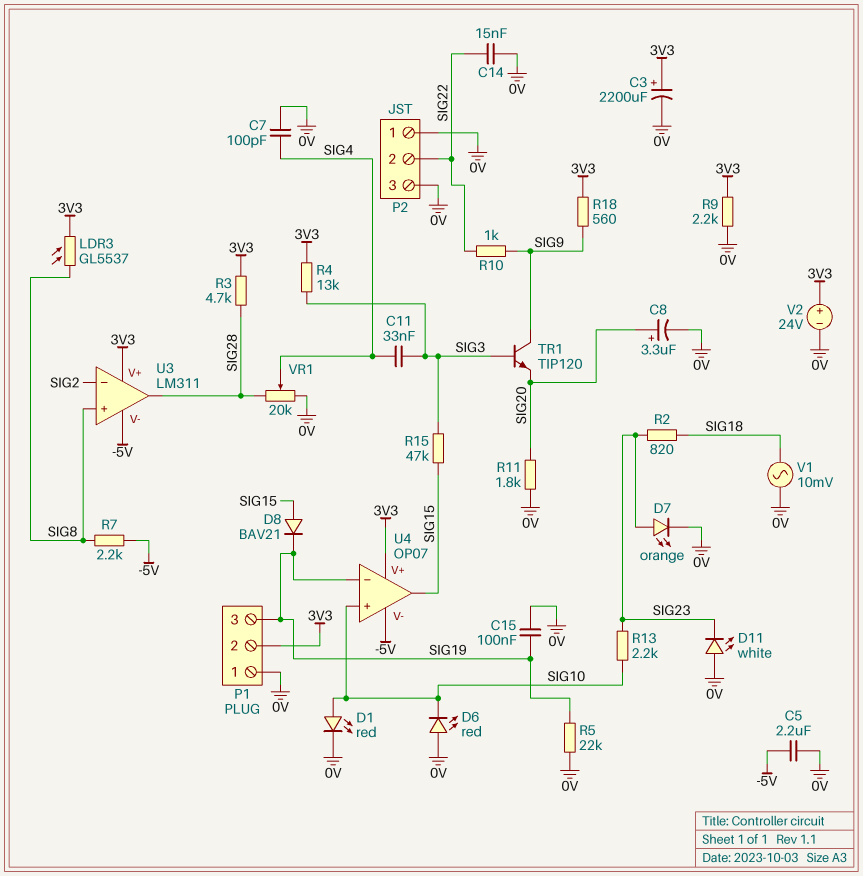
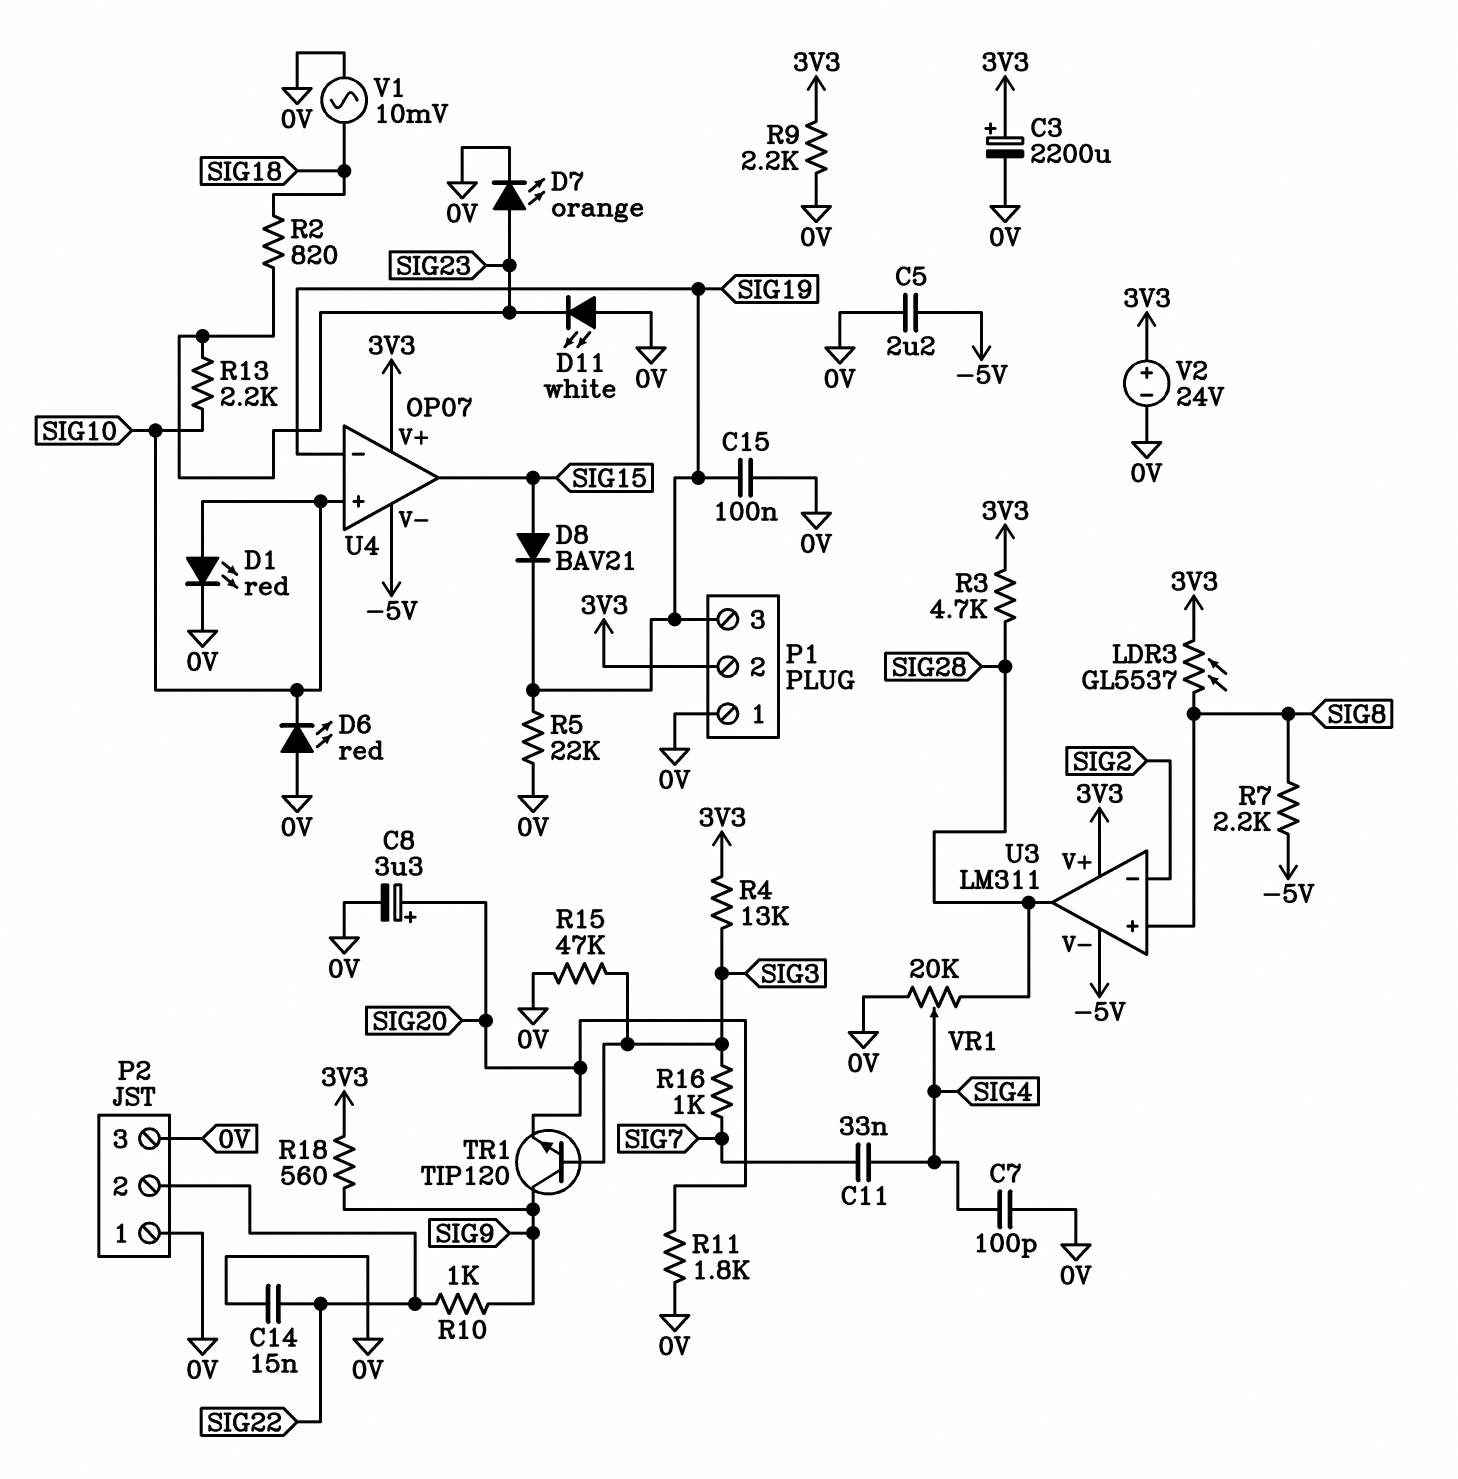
C11: 33nF (SIG3, SIG4) -> 33nF (SIG4, SIG7)
R15: 47k (SIG3, SIG15) -> 47k (0V, SIG3)
R16: none -> 1k (SIG3, SIG7)

